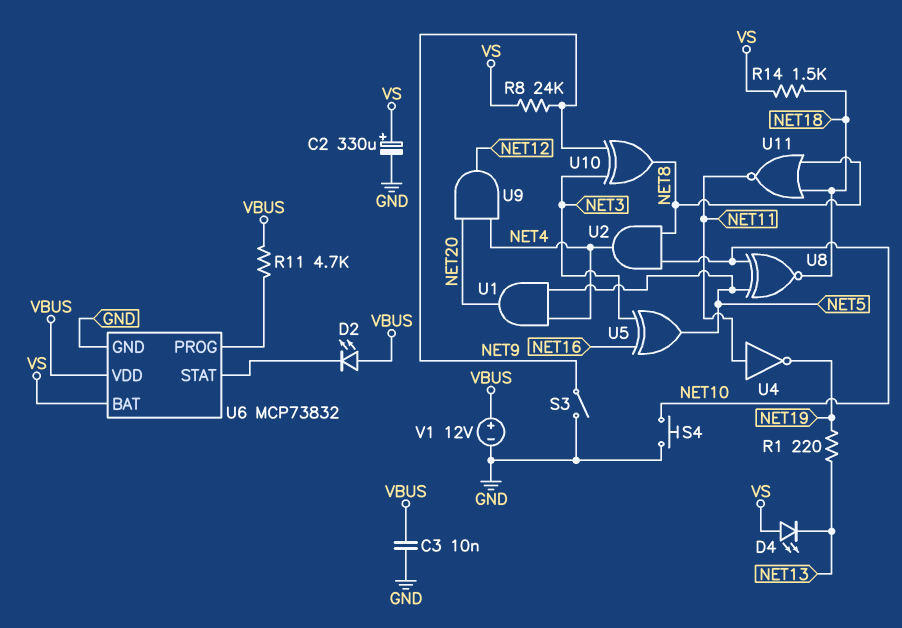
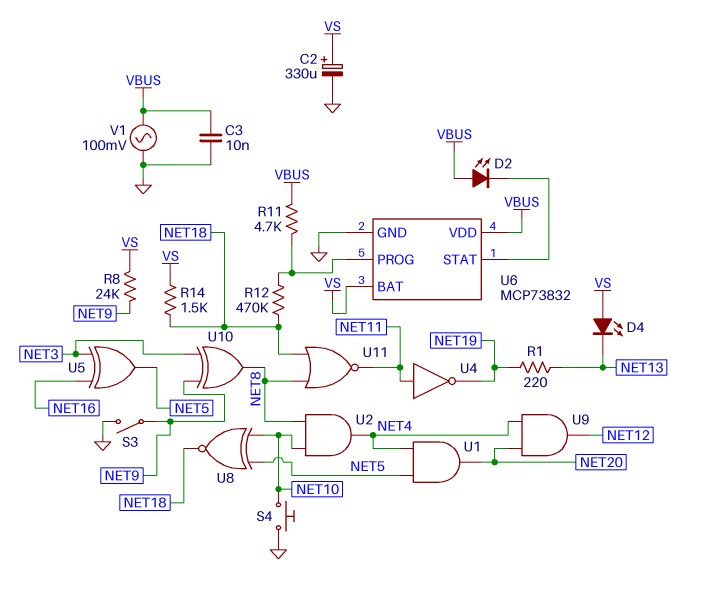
R12: none -> 470k (NET18, U6/PROG)
V1: 12V (plus VBUS, minus GND) -> AC 100mV (GND, VBUS)

